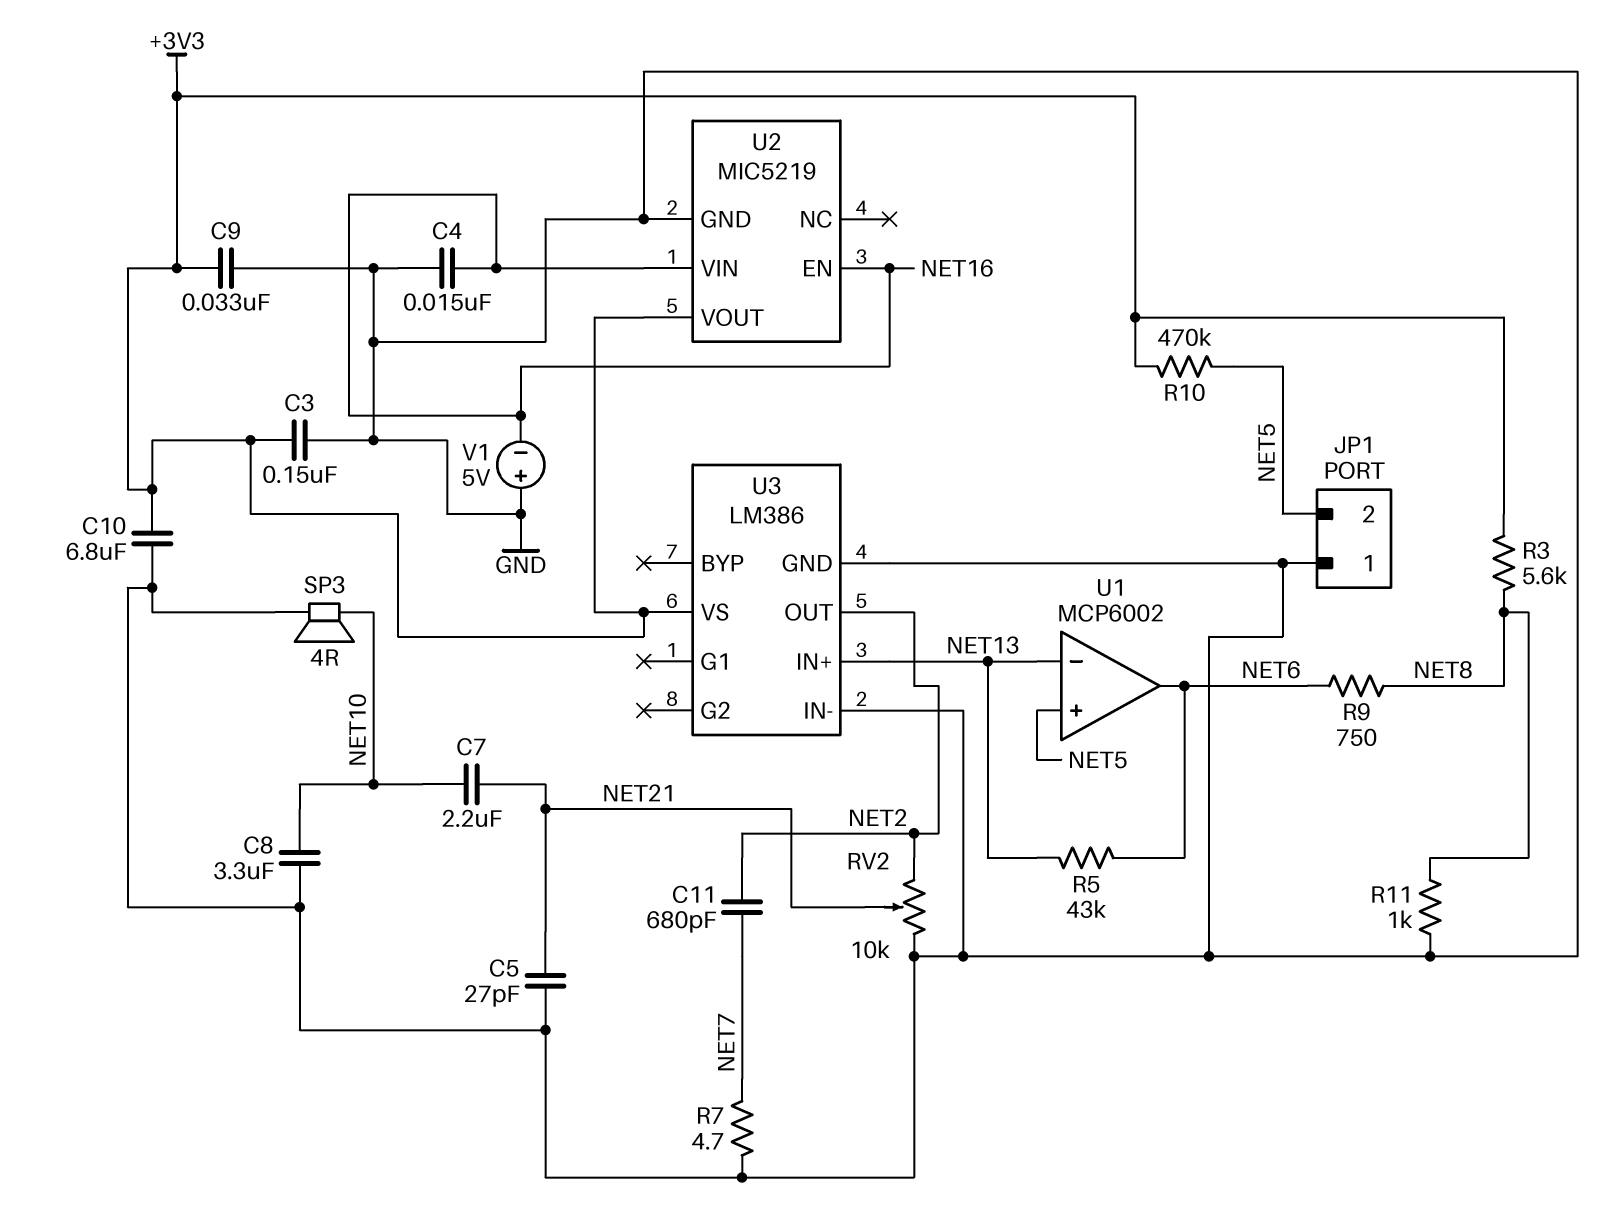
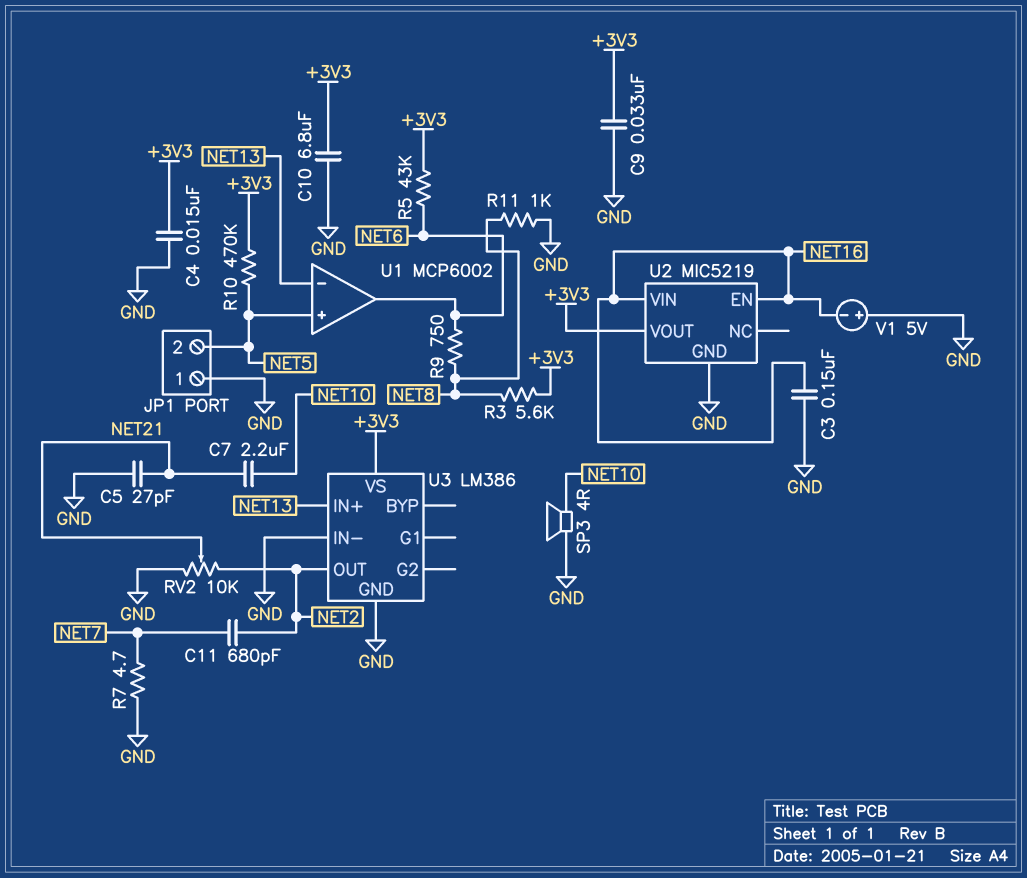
C3: 150nF (+3V3, GND) -> 150nF (GND, NET16)
C4: 15nF (GND, NET16) -> 15nF (+3V3, GND)
C8: 3.3uF (GND, NET10) -> none
R5: 43k (NET6, NET13) -> 43k (+3V3, NET6)

